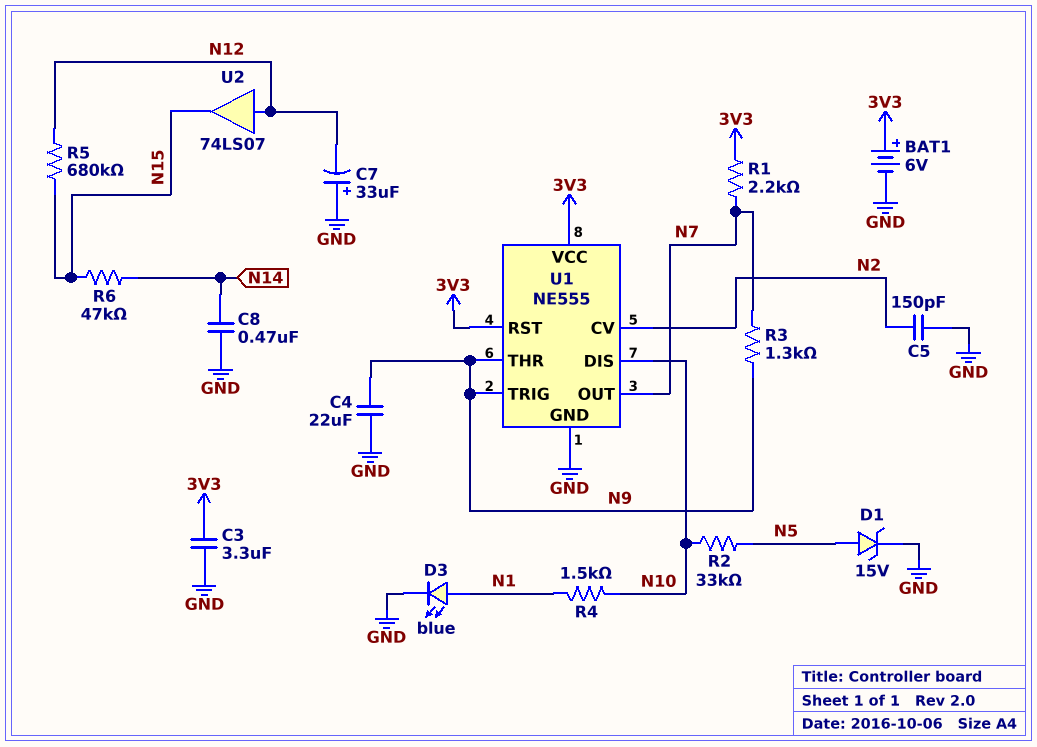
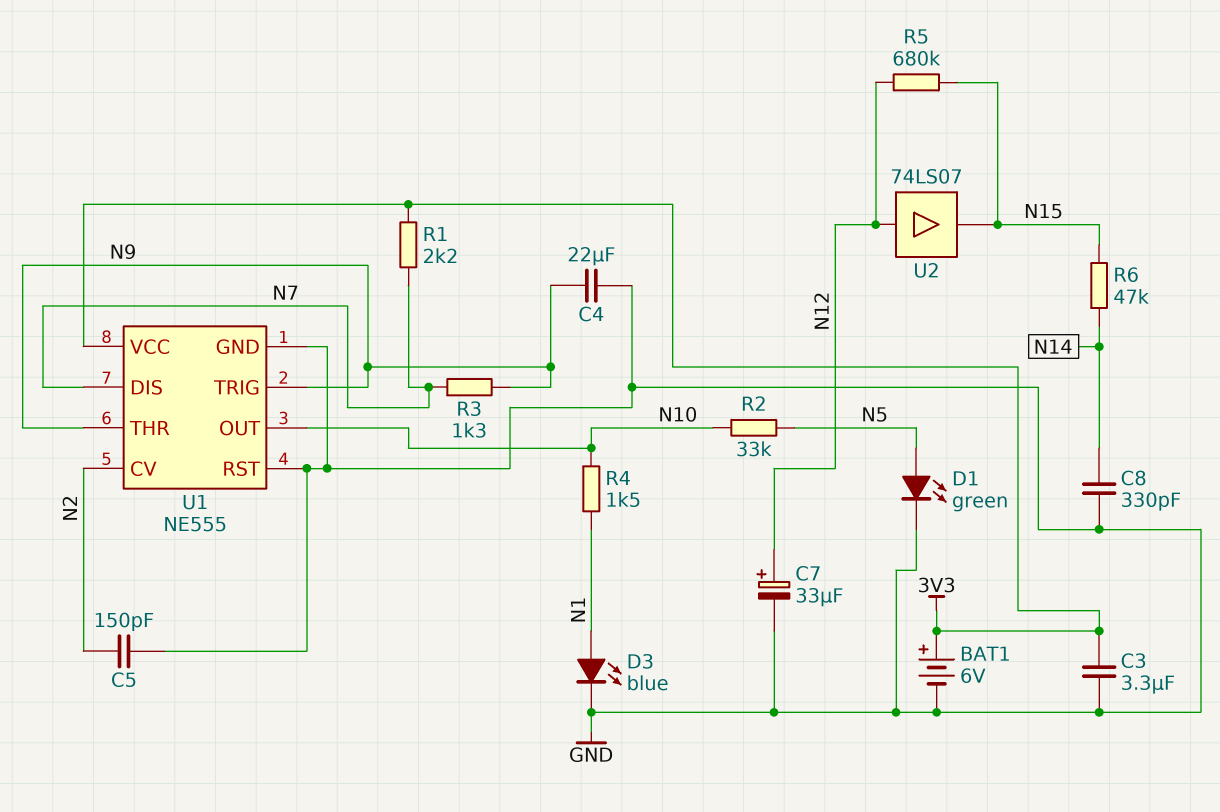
C7: 33uF (plus GND, minus N12) -> 33uF (plus N12, minus GND)
C8: 470nF (GND, N14) -> 330pF (GND, N14)
D1: zener 15V (A N5, K GND) -> LED green (A N5, K GND)
U1 pin DIS: N10 -> N7
U1 pin OUT: N7 -> N10
U1 pin RST: 3V3 -> GND

